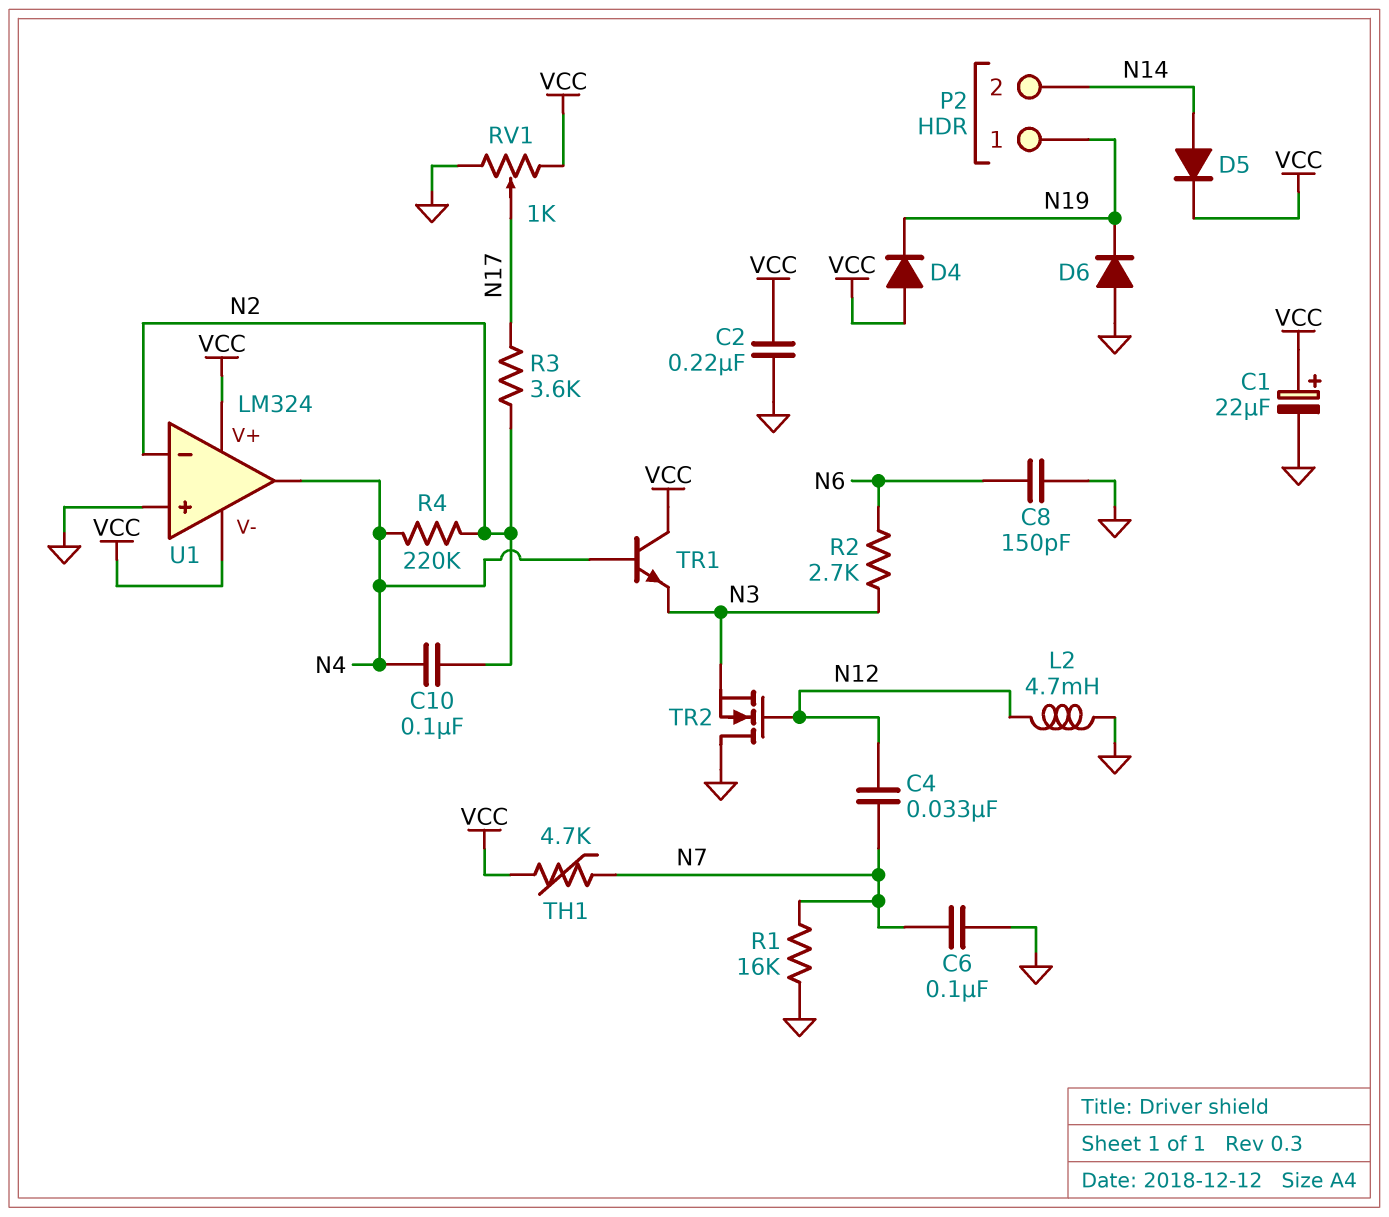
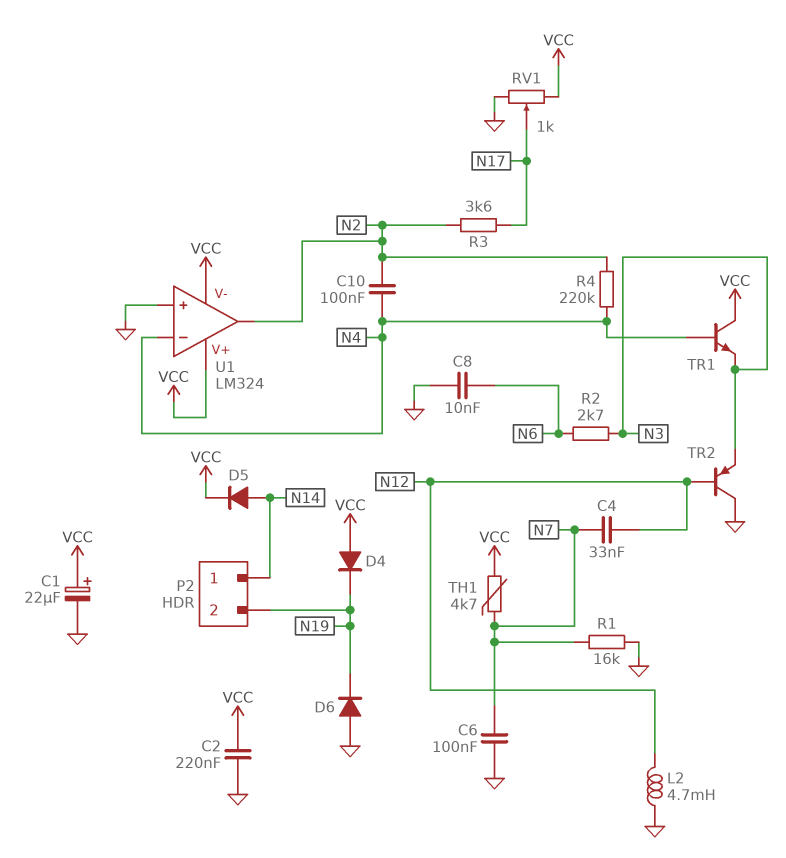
C8: 150pF (GND, N6) -> 10nF (GND, N6)
P2 pin 1: N19 -> N14
P2 pin 2: N14 -> N19
TR2: NMOS (G N12, D GND, S N3) -> PNP (B N12, C GND, E N3)
U1 pin in-: N2 -> N4
U1 pin out: N4 -> N2

